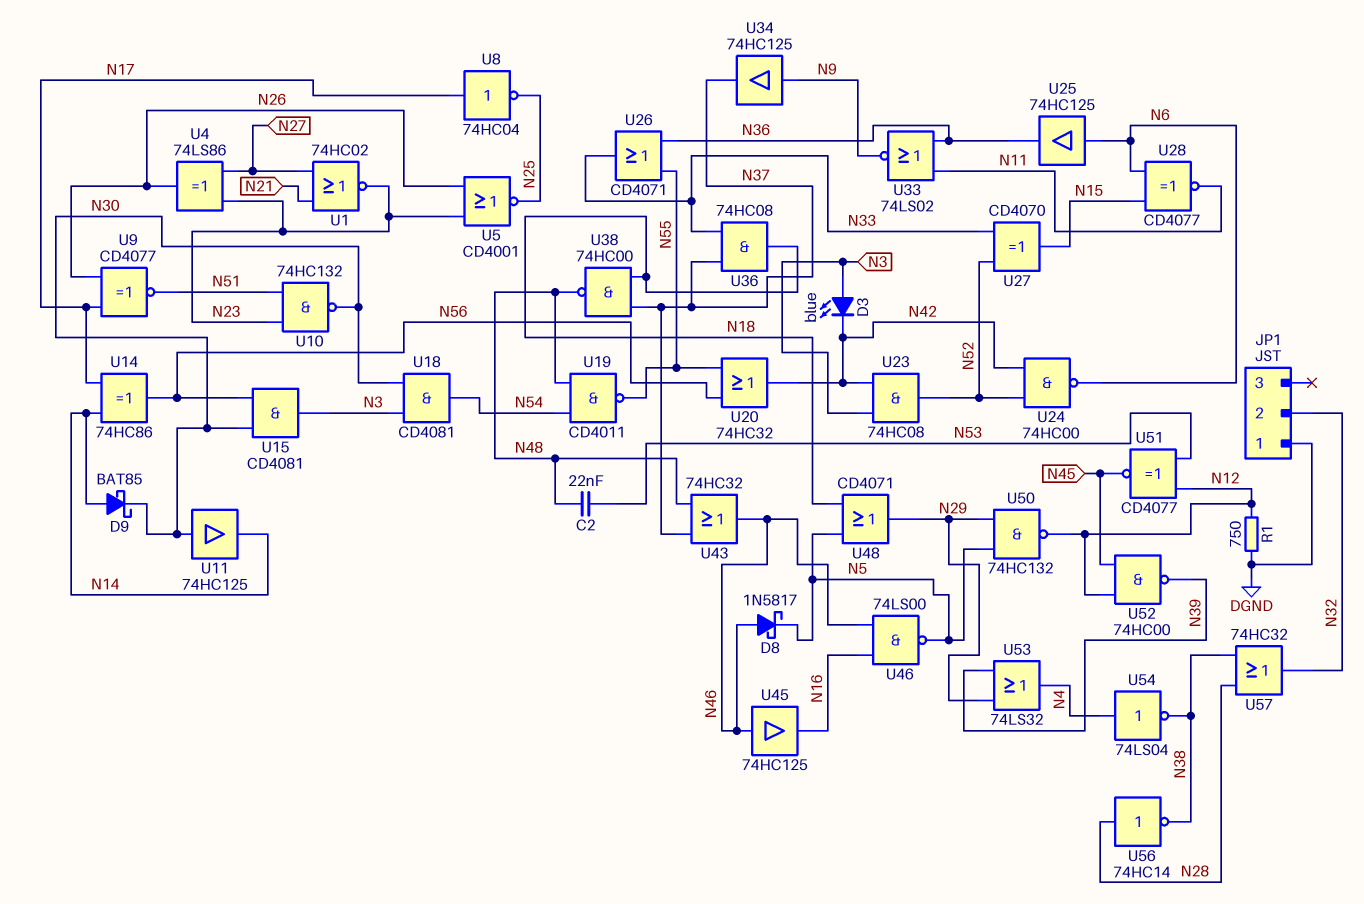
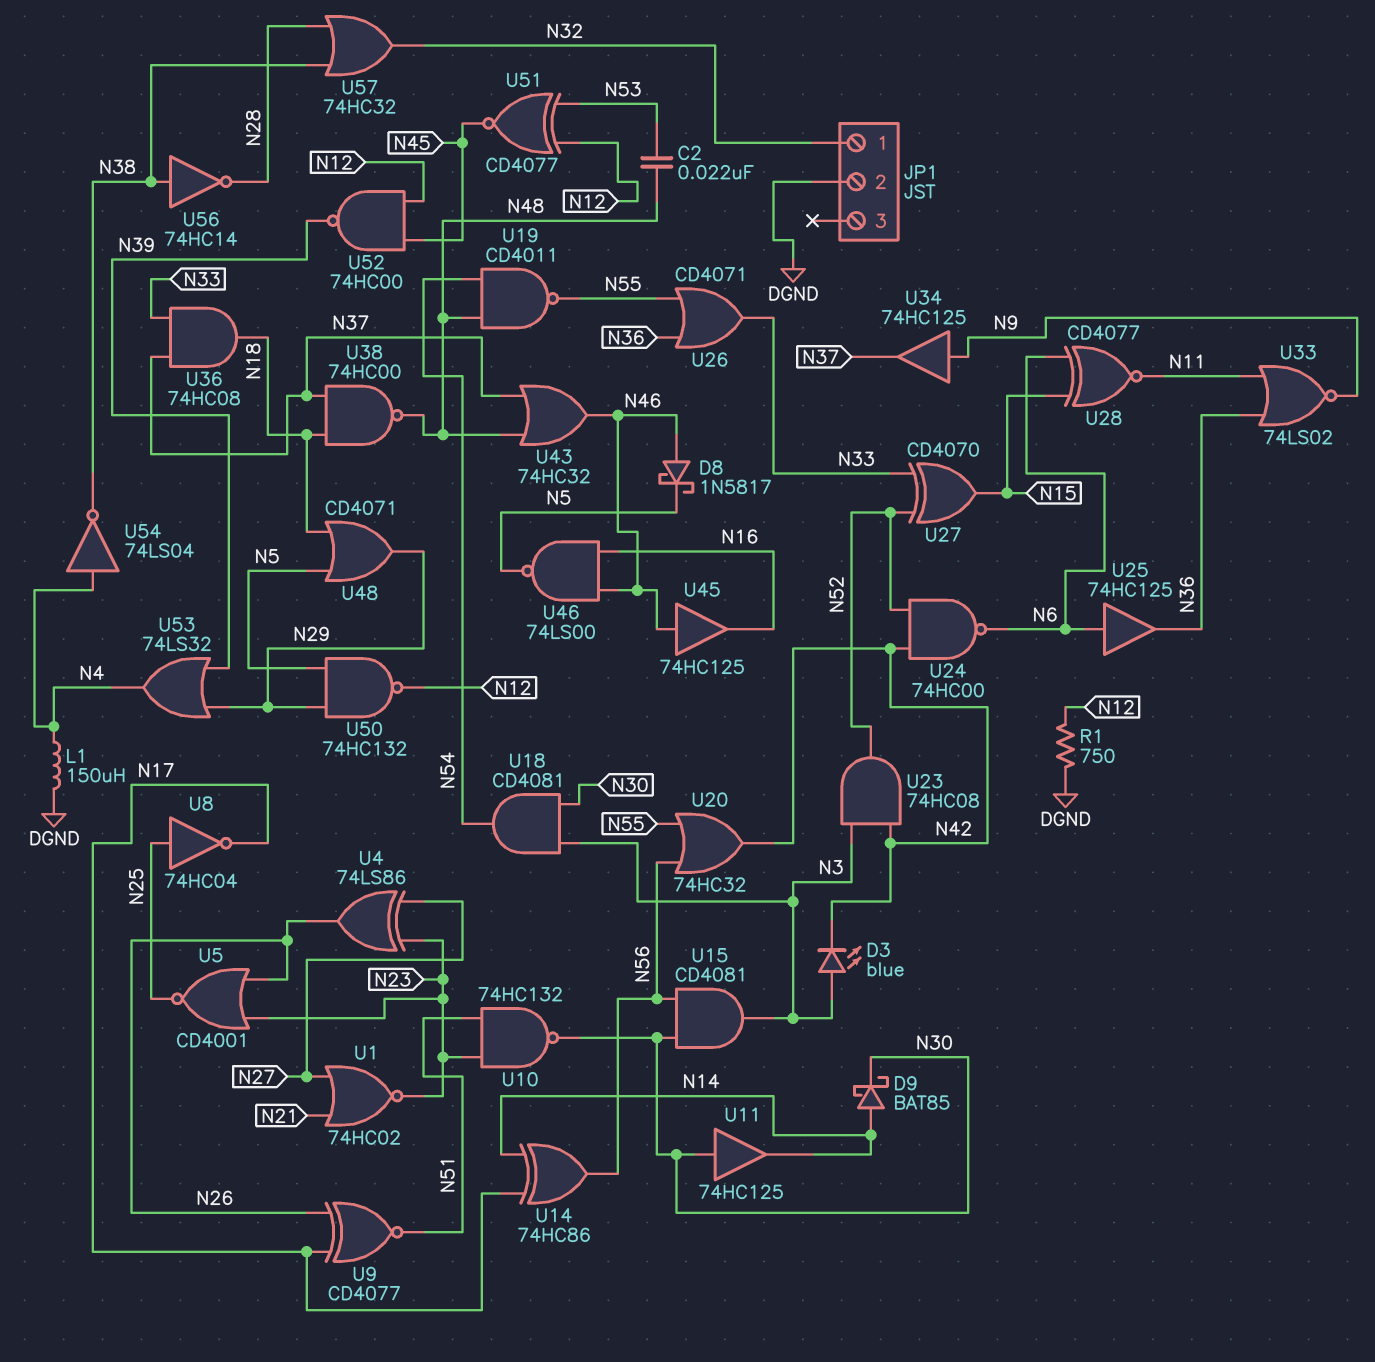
JP1 pin 1: DGND -> N32
JP1 pin 2: N32 -> DGND
L1: none -> 150uH (DGND, N4)
U8: NOT 74HC04 (in N17, out N25) -> NOT 74HC04 (in N25, out N17)
U56: NOT 74HC14 (in N28, out N38) -> NOT 74HC14 (in N38, out N28)

